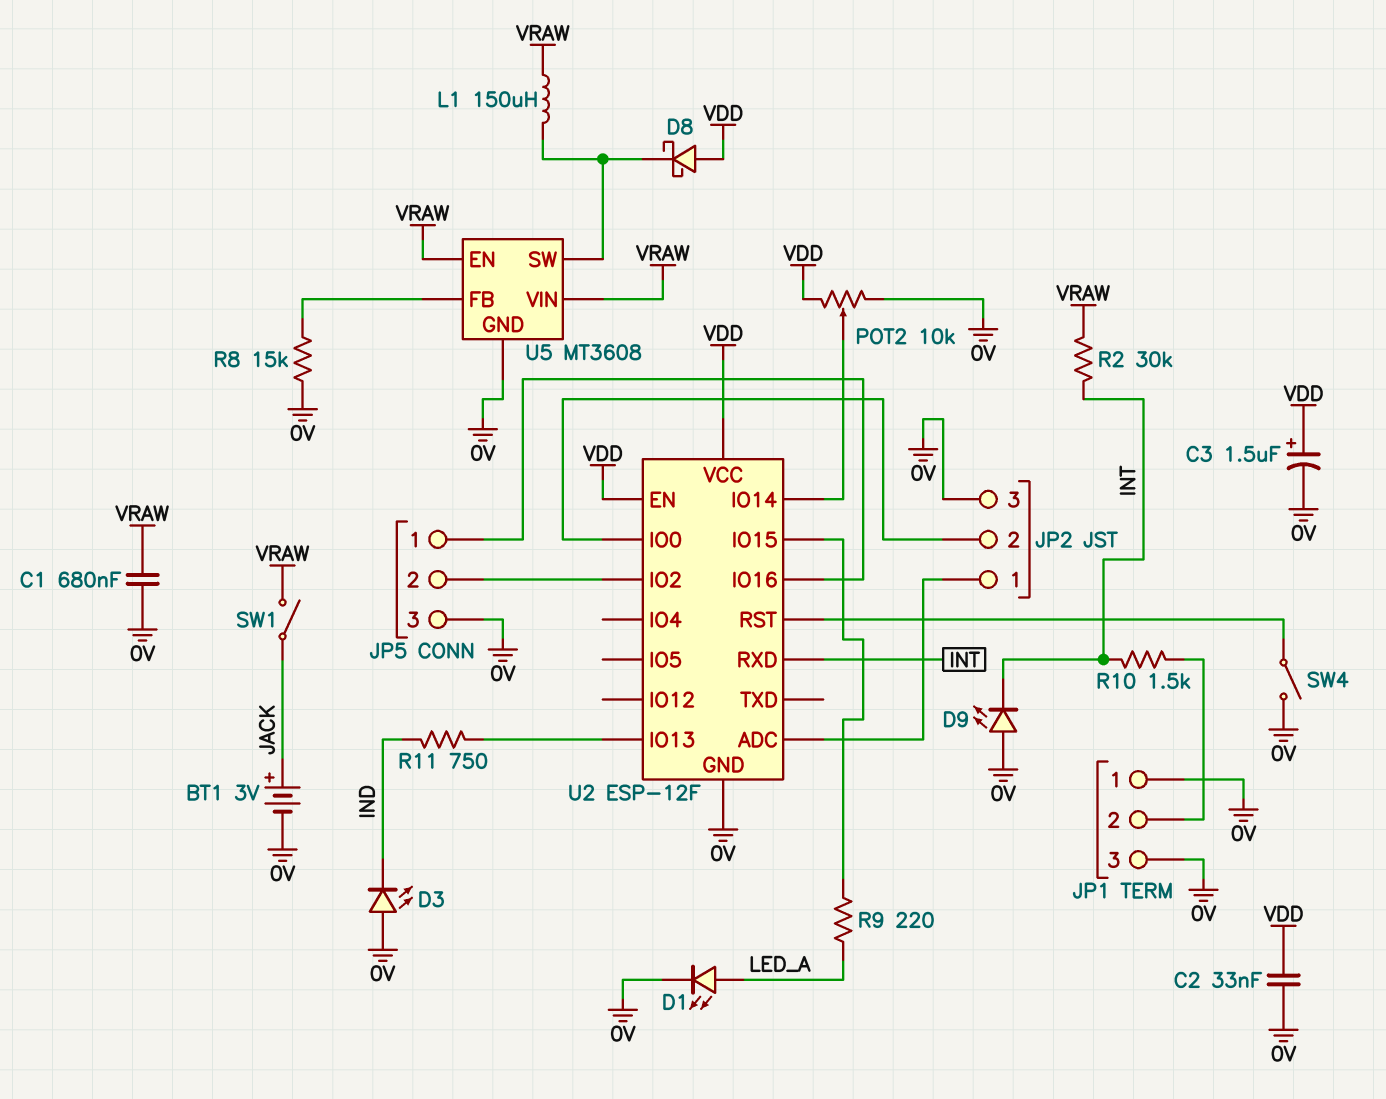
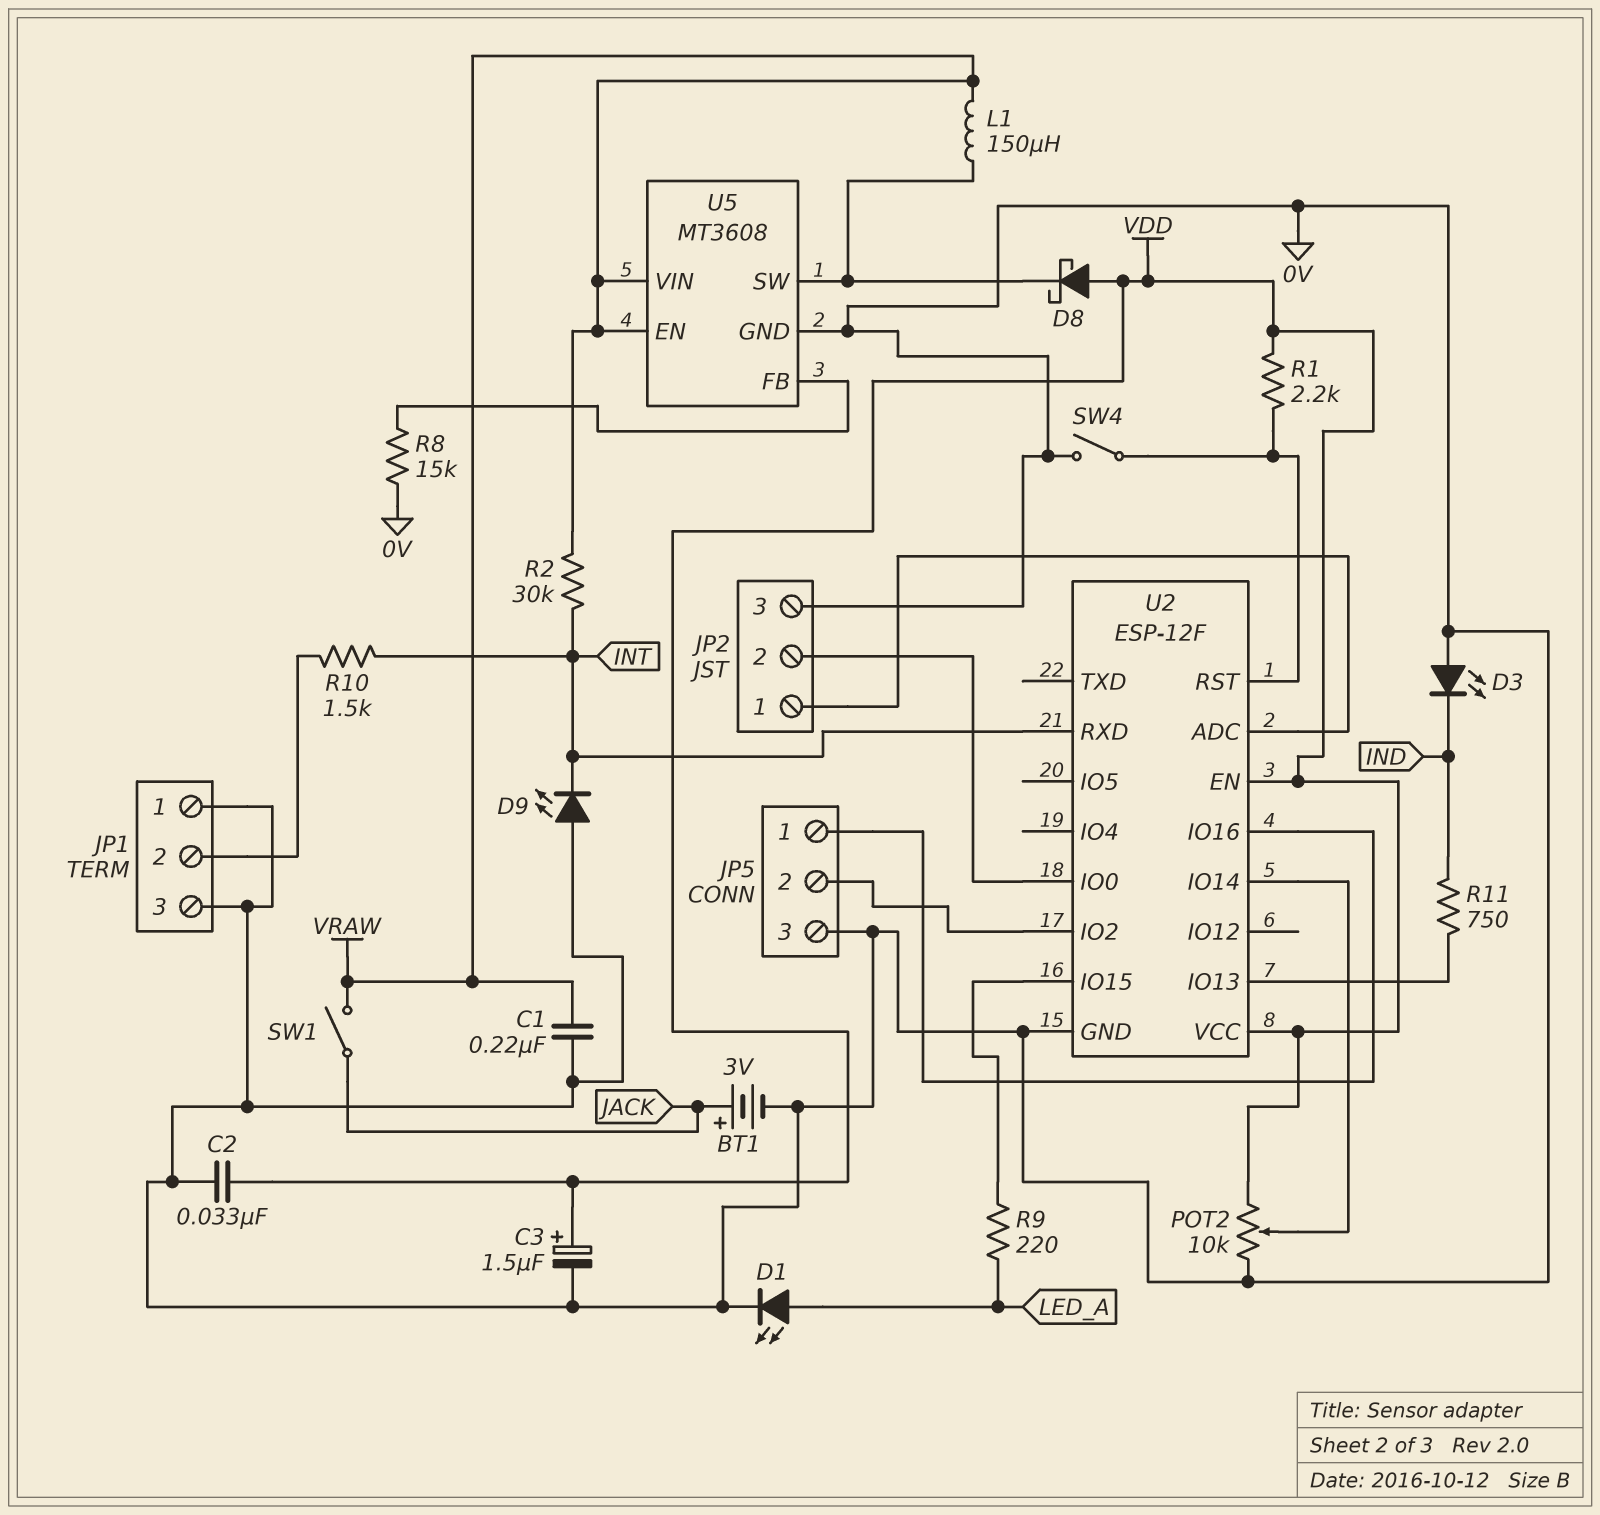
C1: 680nF (0V, VRAW) -> 220nF (0V, VRAW)
R1: none -> 2.2k (U2/RST, VDD)

